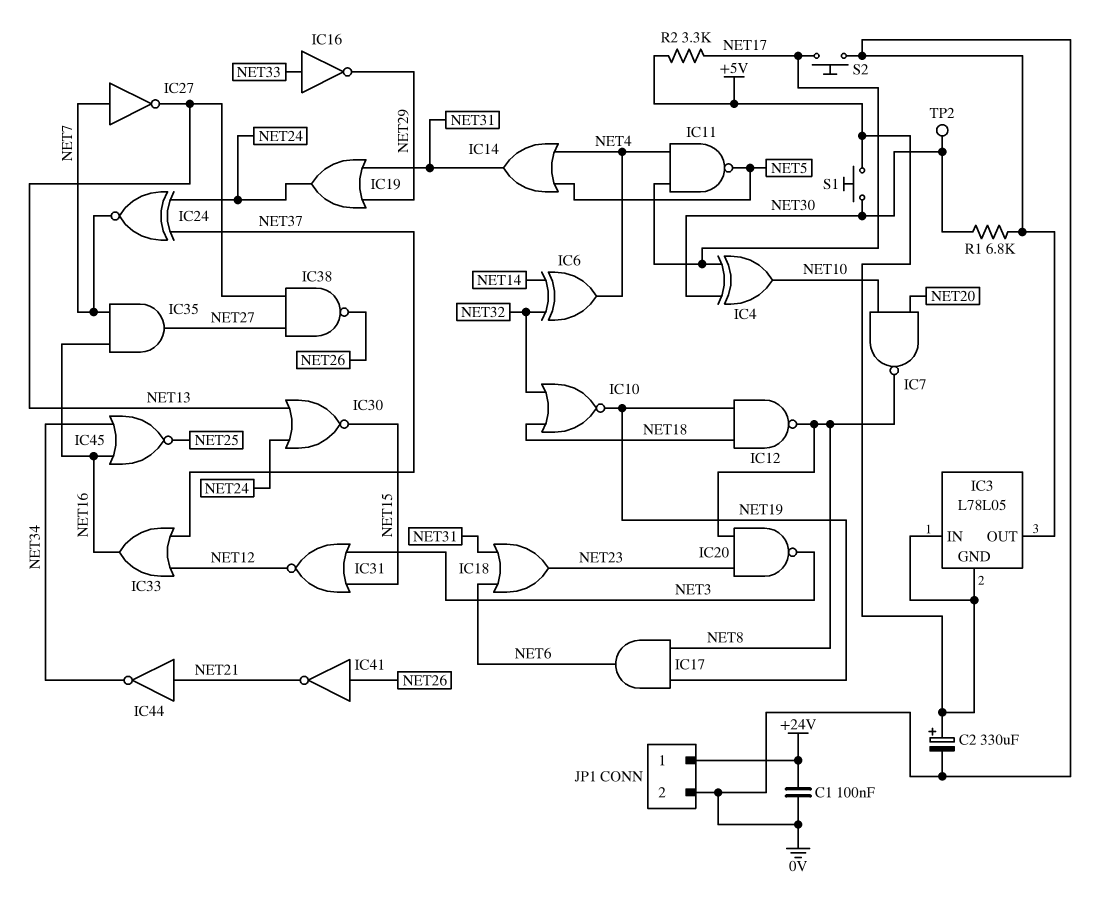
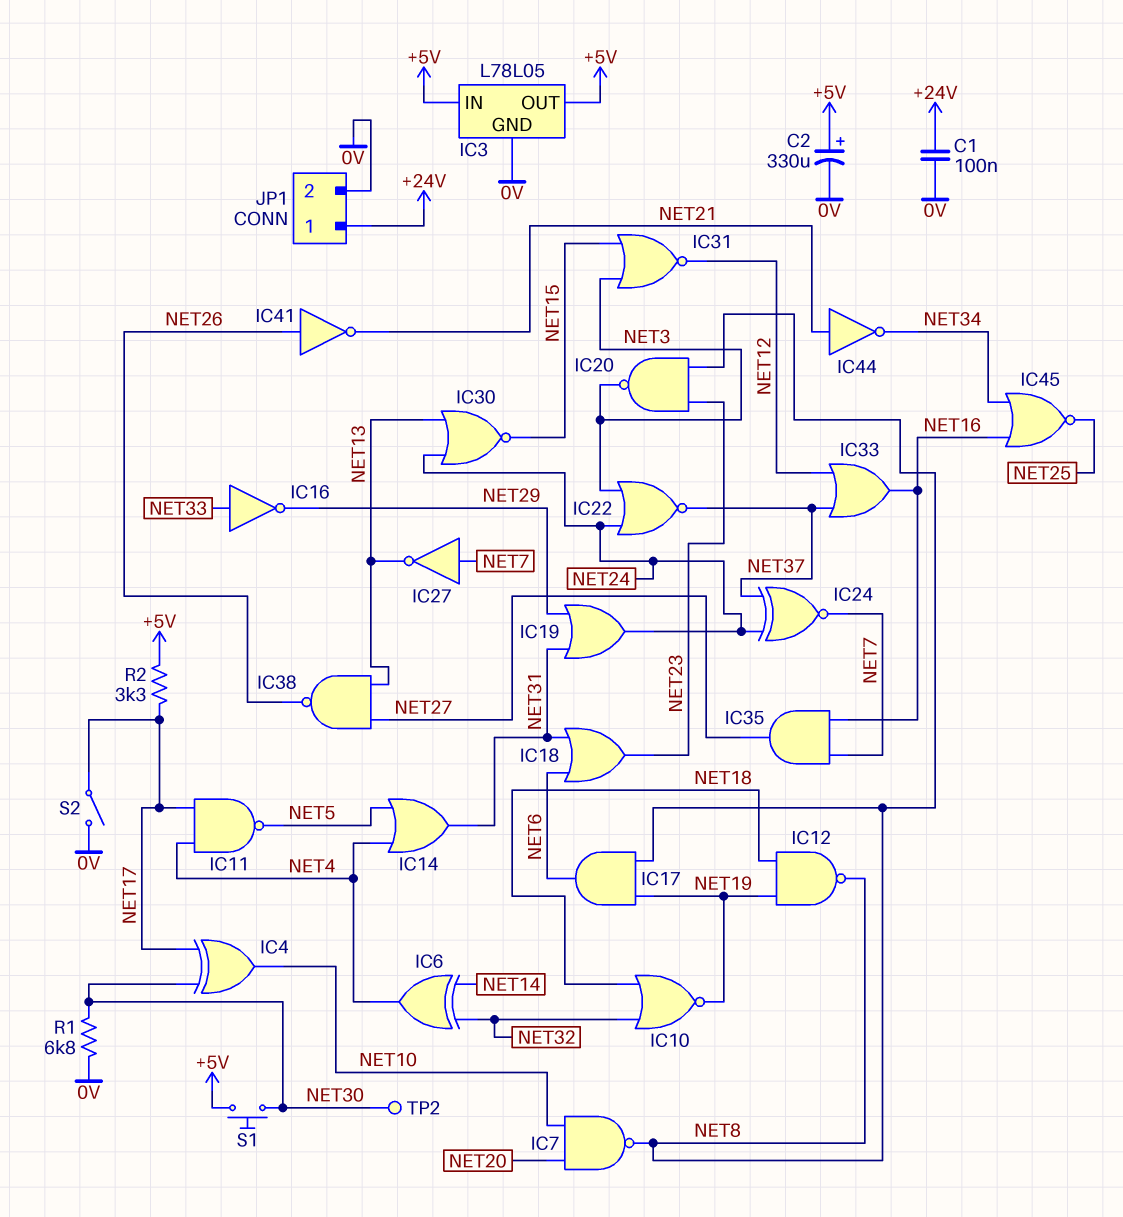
IC3 pin GND: +5V -> 0V
IC3 pin OUT: 0V -> +5V
IC22: none -> NOR (in NET3, in NET24, out NET37)
S2: button (0V, NET17) -> switch (0V, NET17)

